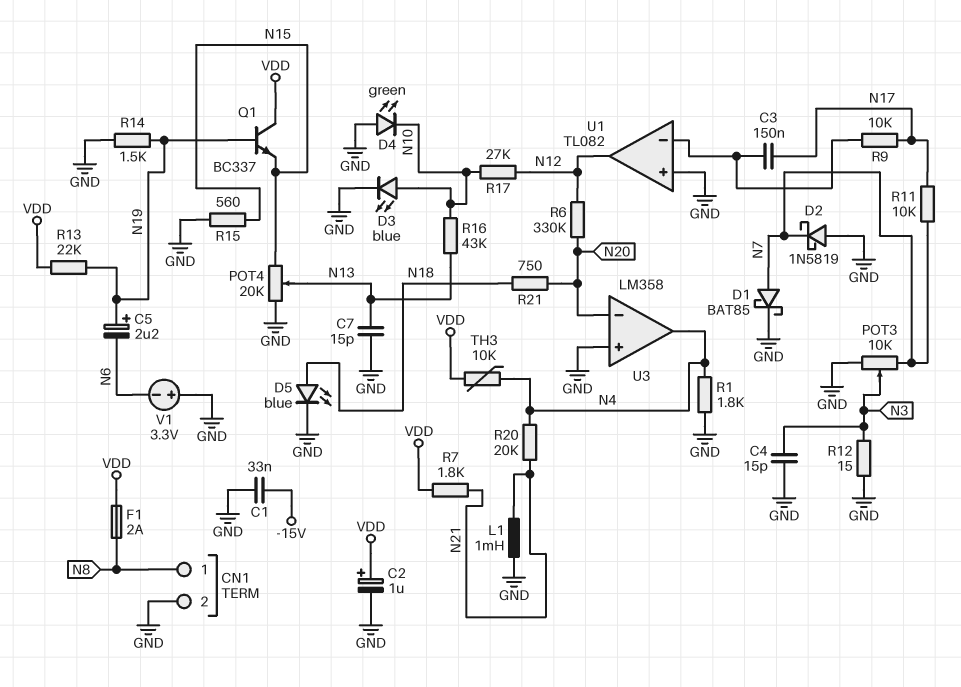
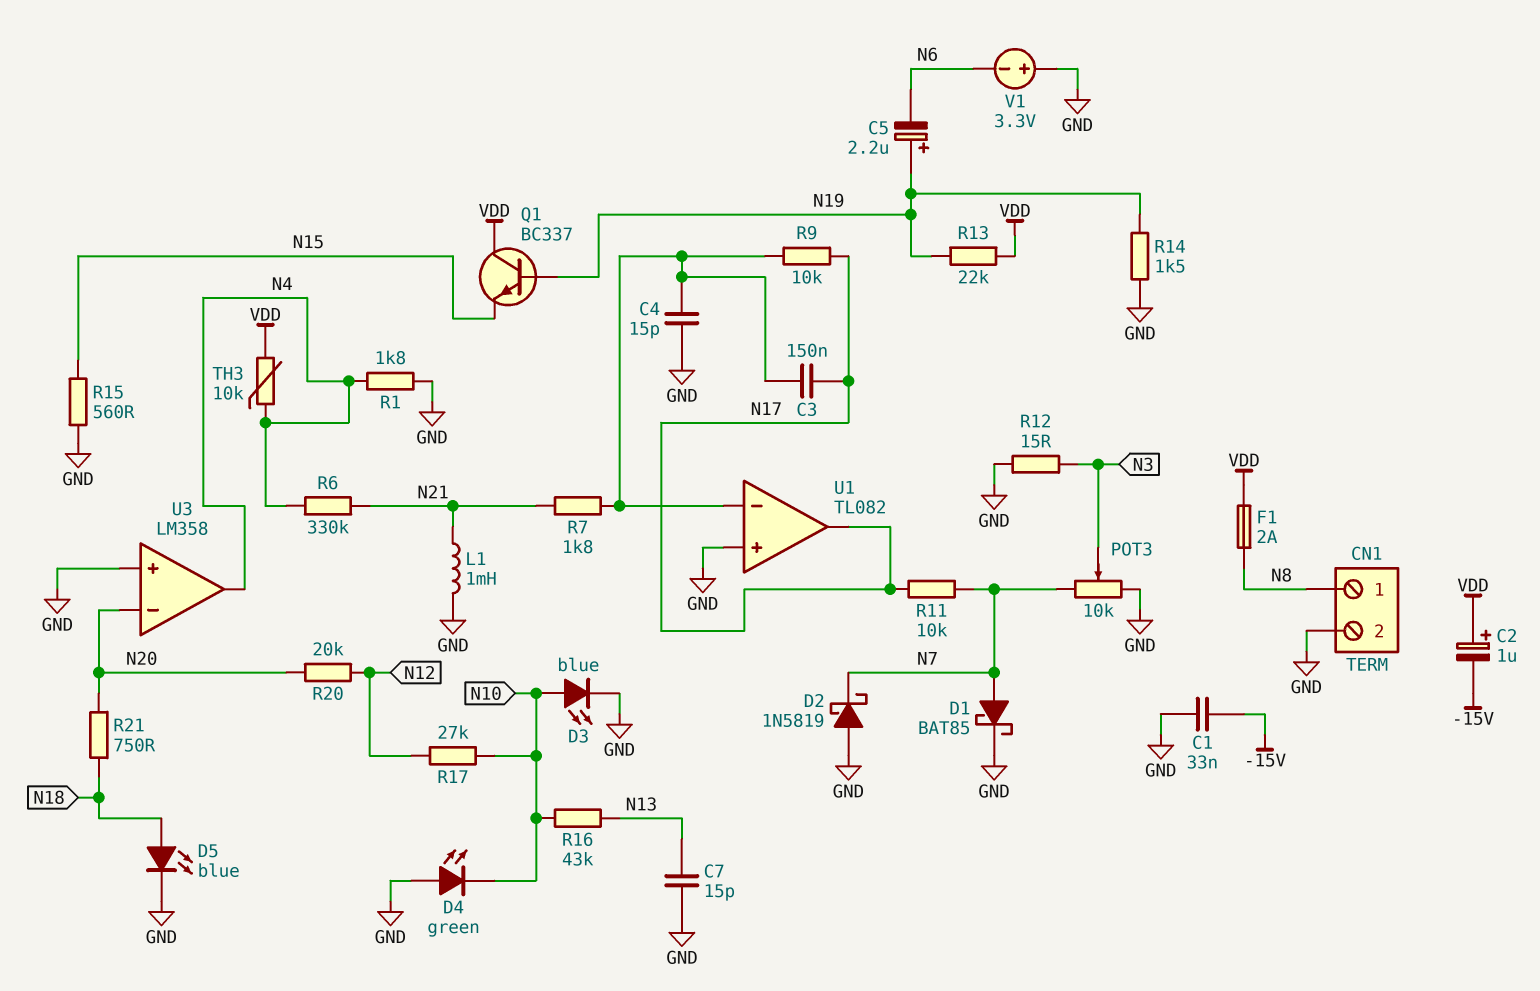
C2: 1uF (plus VDD, minus GND) -> 1uF (plus VDD, minus -15V)
C4: 15pF (GND, N3) -> 15pF (GND, U1/in-)
POT4: 20k (GND, N15, wiper N13) -> none
R6: 330k (N12, N20) -> 330k (N4, N21)
R7: 1.8k (N21, VDD) -> 1.8k (N21, U1/in-)
R20: 20k (N4, N21) -> 20k (N12, N20)
U1 pin out: N12 -> N17

